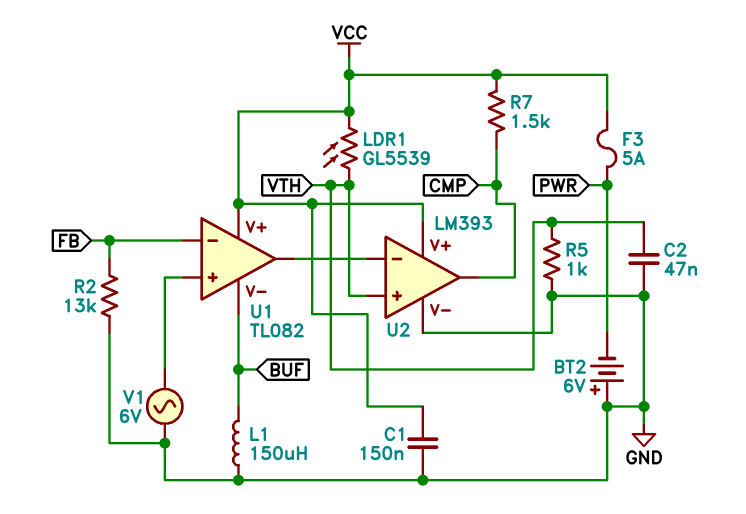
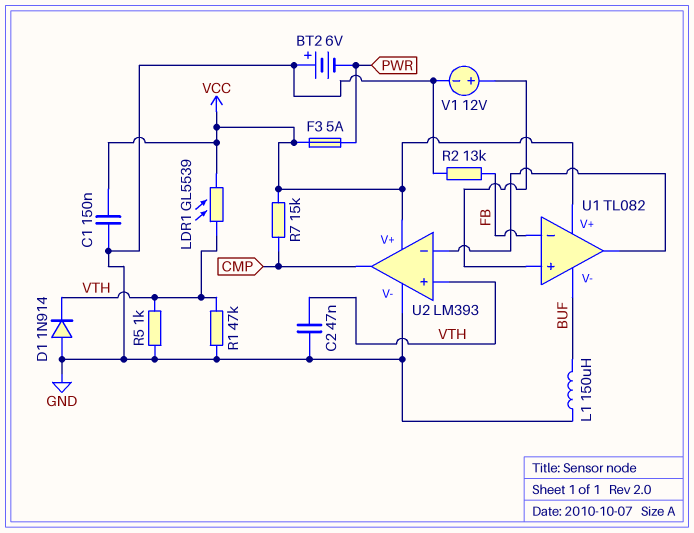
D1: none -> diode 1N914 (A GND, K VTH)
R1: none -> 47k (GND, VTH)
R7: 1.5k (CMP, VCC) -> 15k (CMP, VCC)
V1: AC 6V (GND, U1/in+) -> 12V (plus U1/in+, minus GND)

